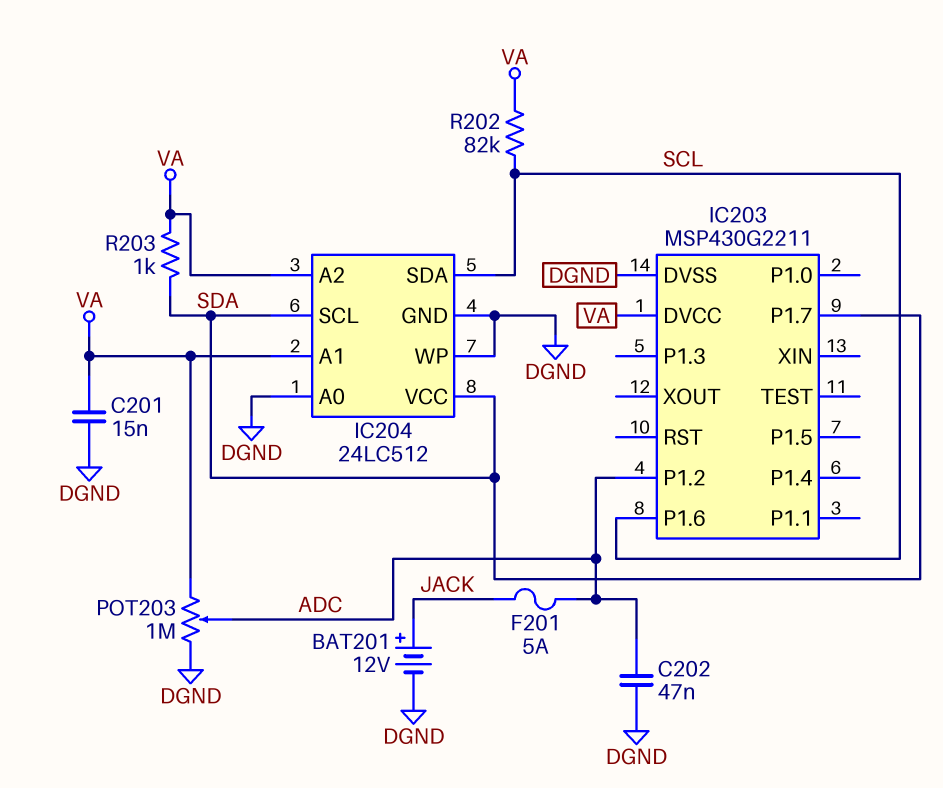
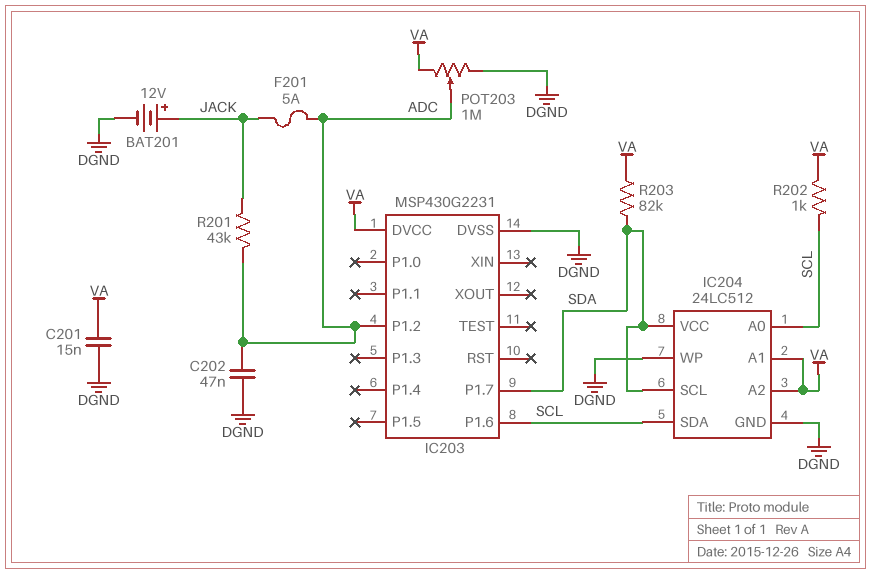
IC203: MSP430G2211 -> MSP430G2231
IC204 pin A0: DGND -> SCL
R201: none -> 43k (ADC, JACK)
R202: 82k (SCL, VA) -> 1k (SCL, VA)
R203: 1k (SDA, VA) -> 82k (SDA, VA)

